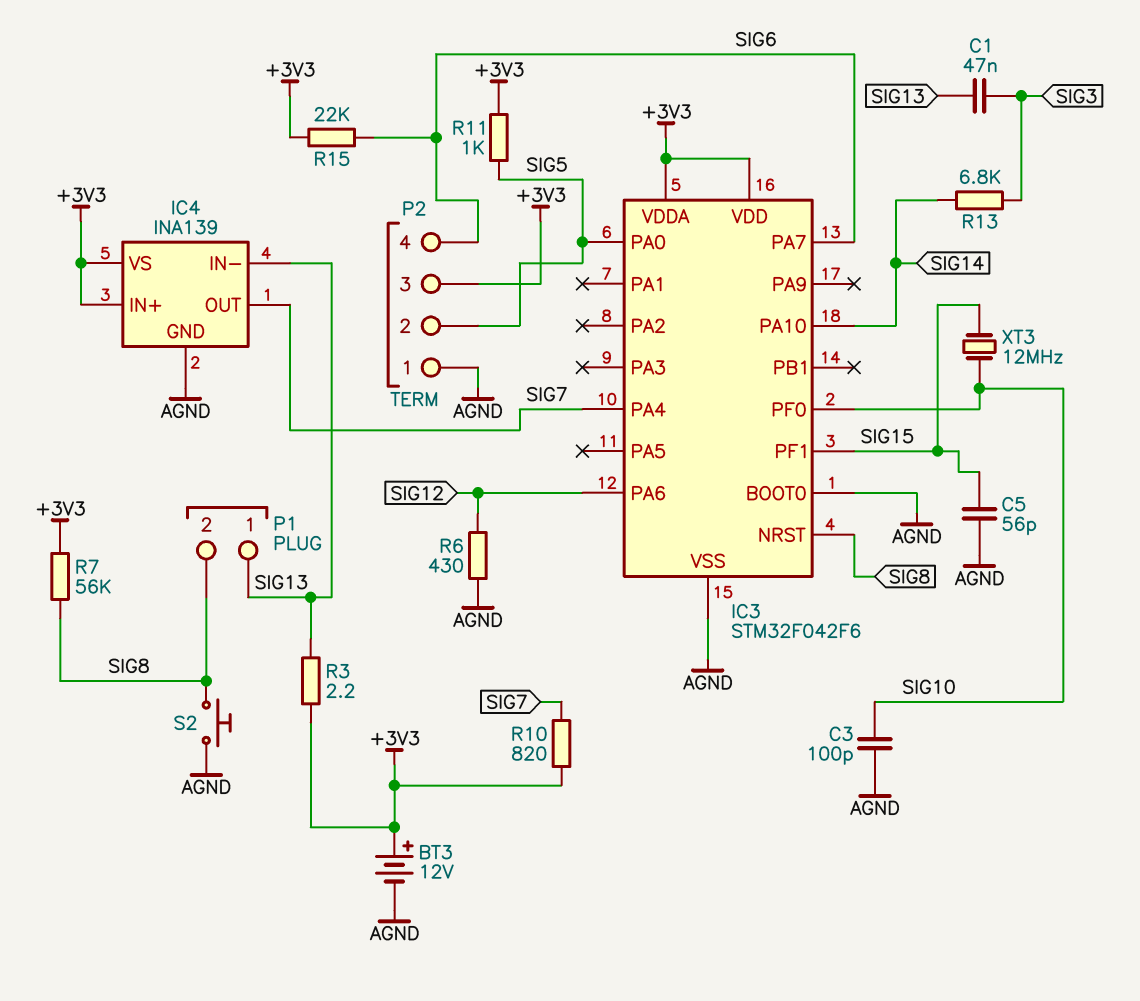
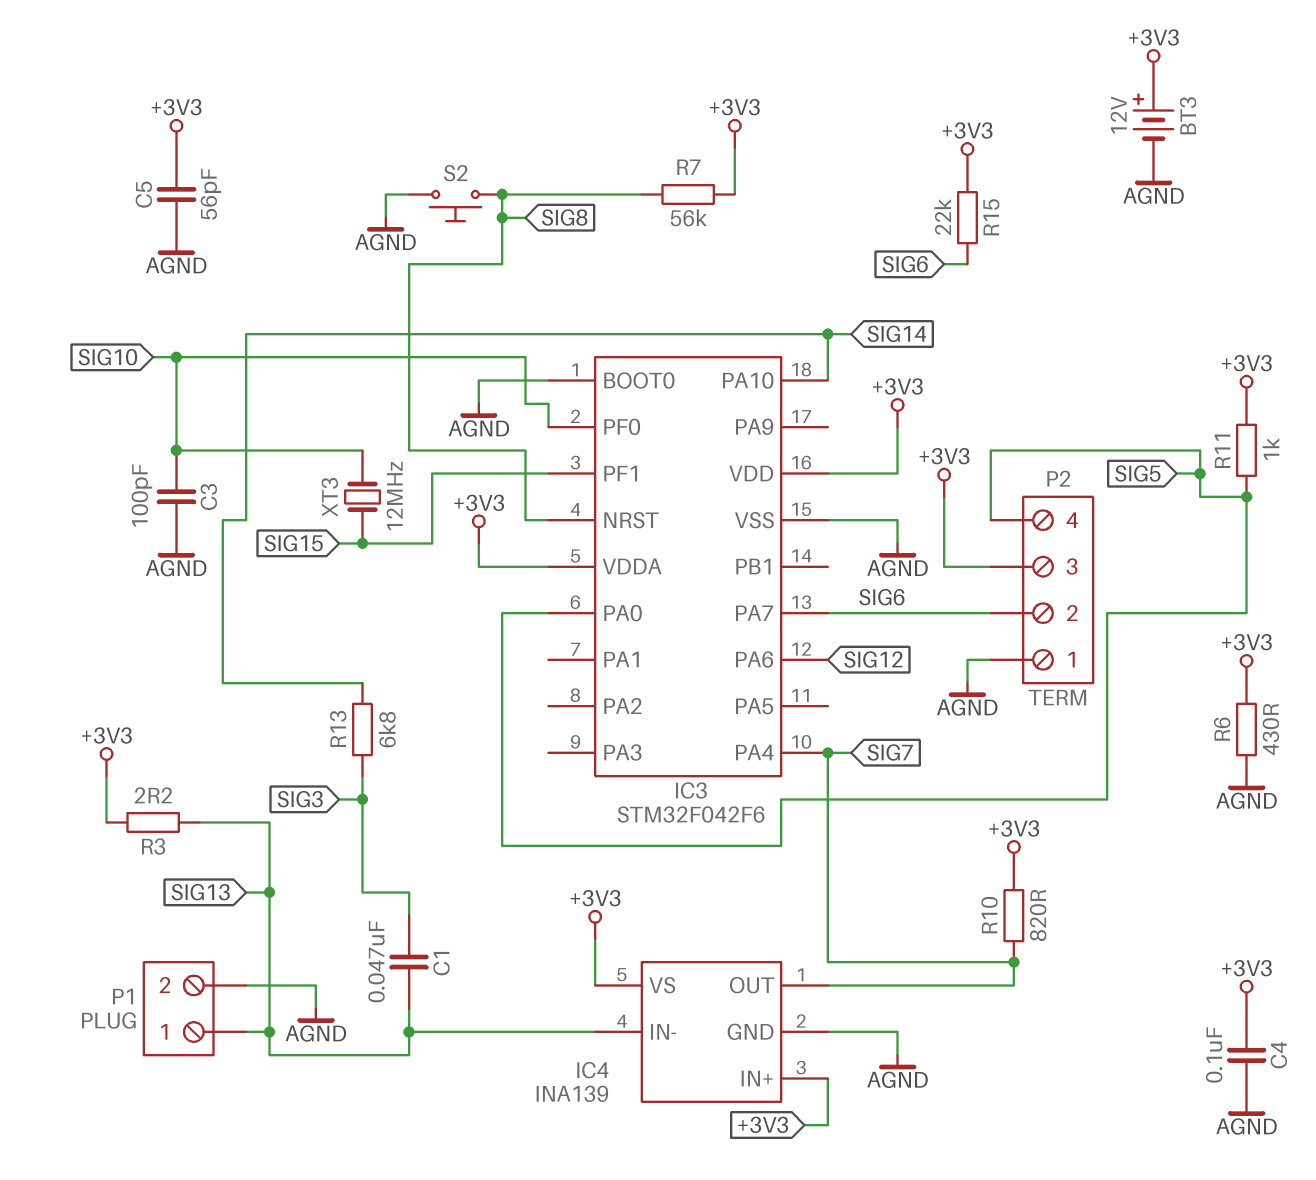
C4: none -> 100nF (+3V3, AGND)
C5: 56pF (AGND, SIG15) -> 56pF (+3V3, AGND)
P1 pin 2: SIG8 -> AGND
P2 pin 2: SIG5 -> SIG6
P2 pin 4: SIG6 -> SIG5
R6: 430 (AGND, SIG12) -> 430 (+3V3, AGND)

